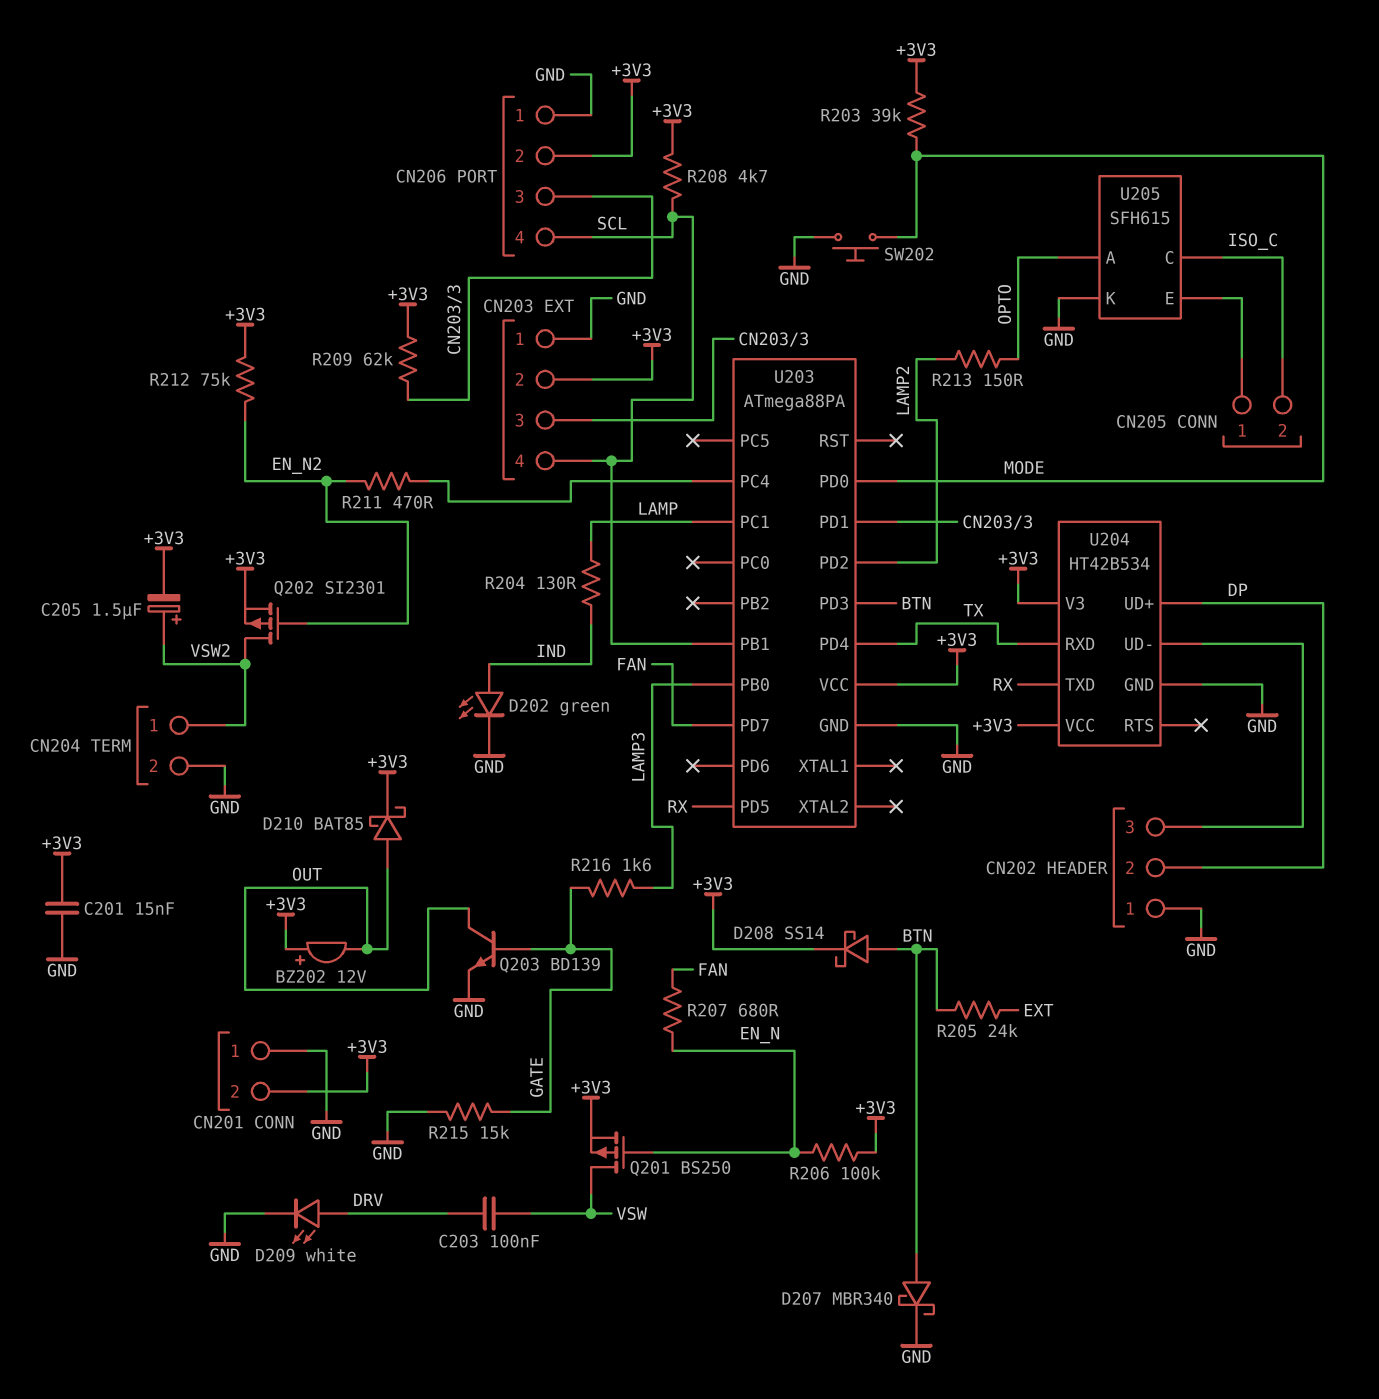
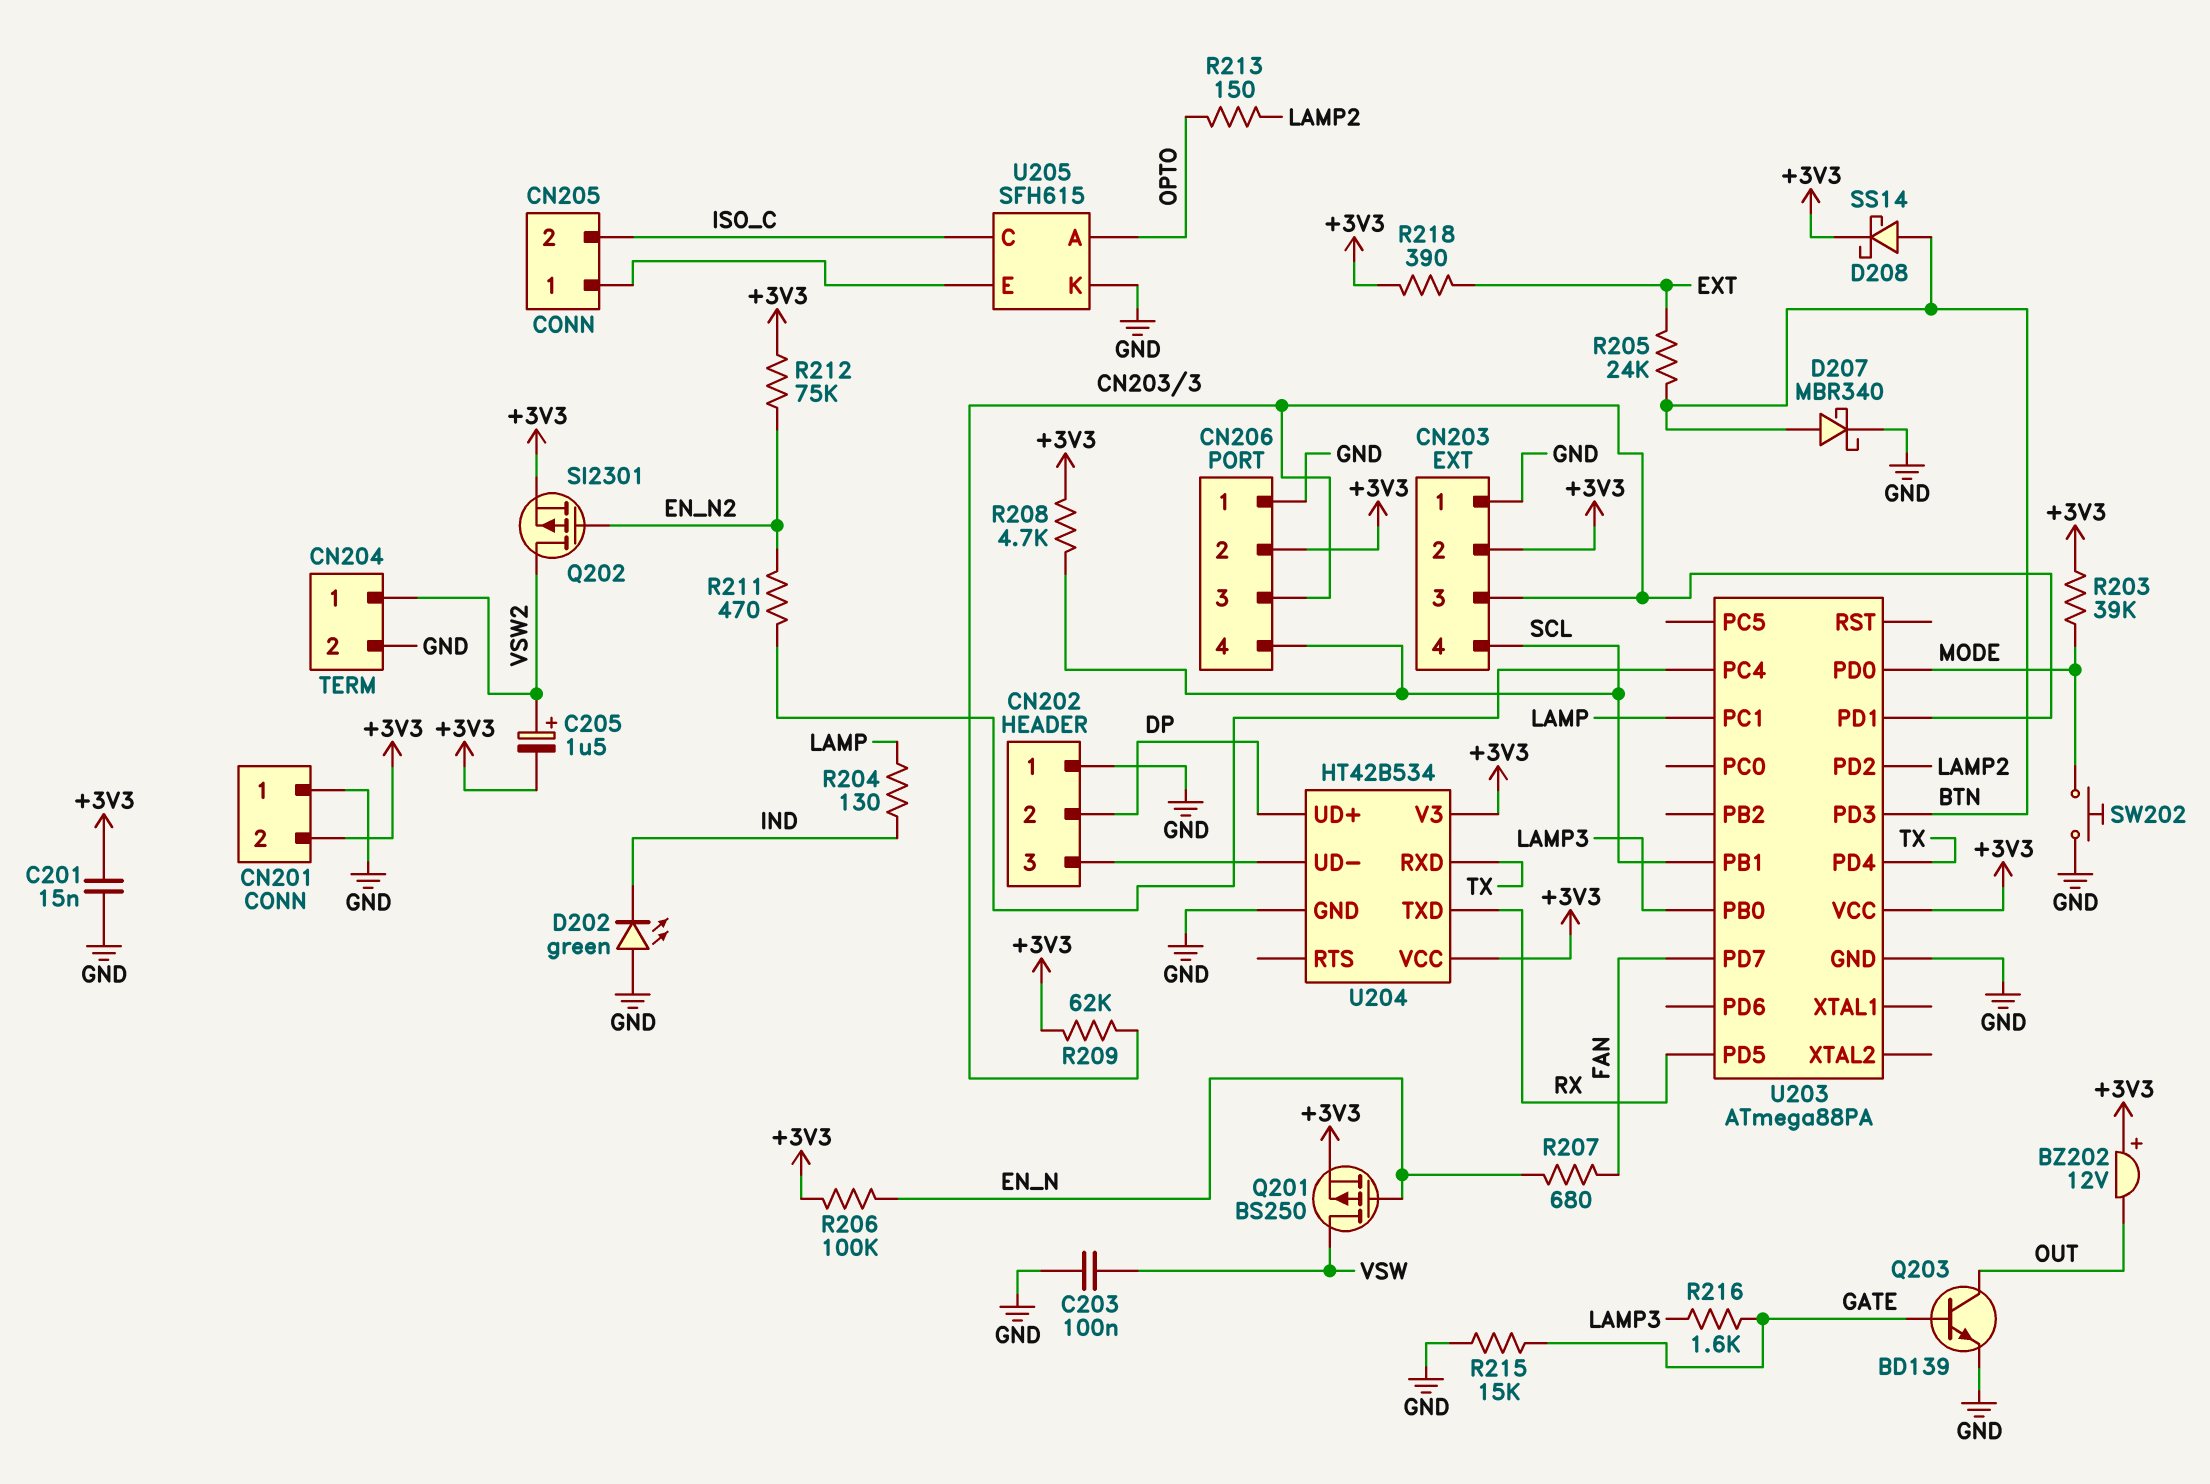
C203: 100nF (DRV, VSW) -> 100nF (GND, VSW)
D202: LED green (A IND, K GND) -> LED green (A GND, K IND)
D209: LED white (A DRV, K GND) -> none
D210: schottky BAT85 (A OUT, K +3V3) -> none
R218: none -> 390 (+3V3, EXT)

